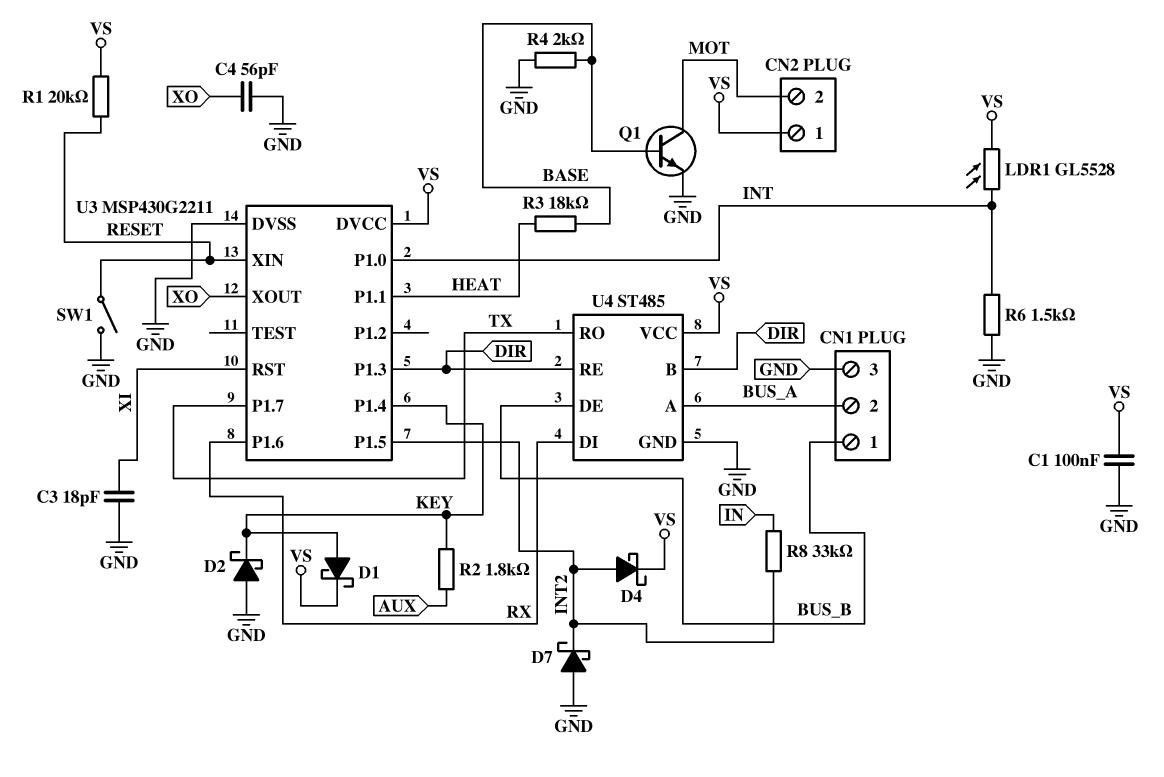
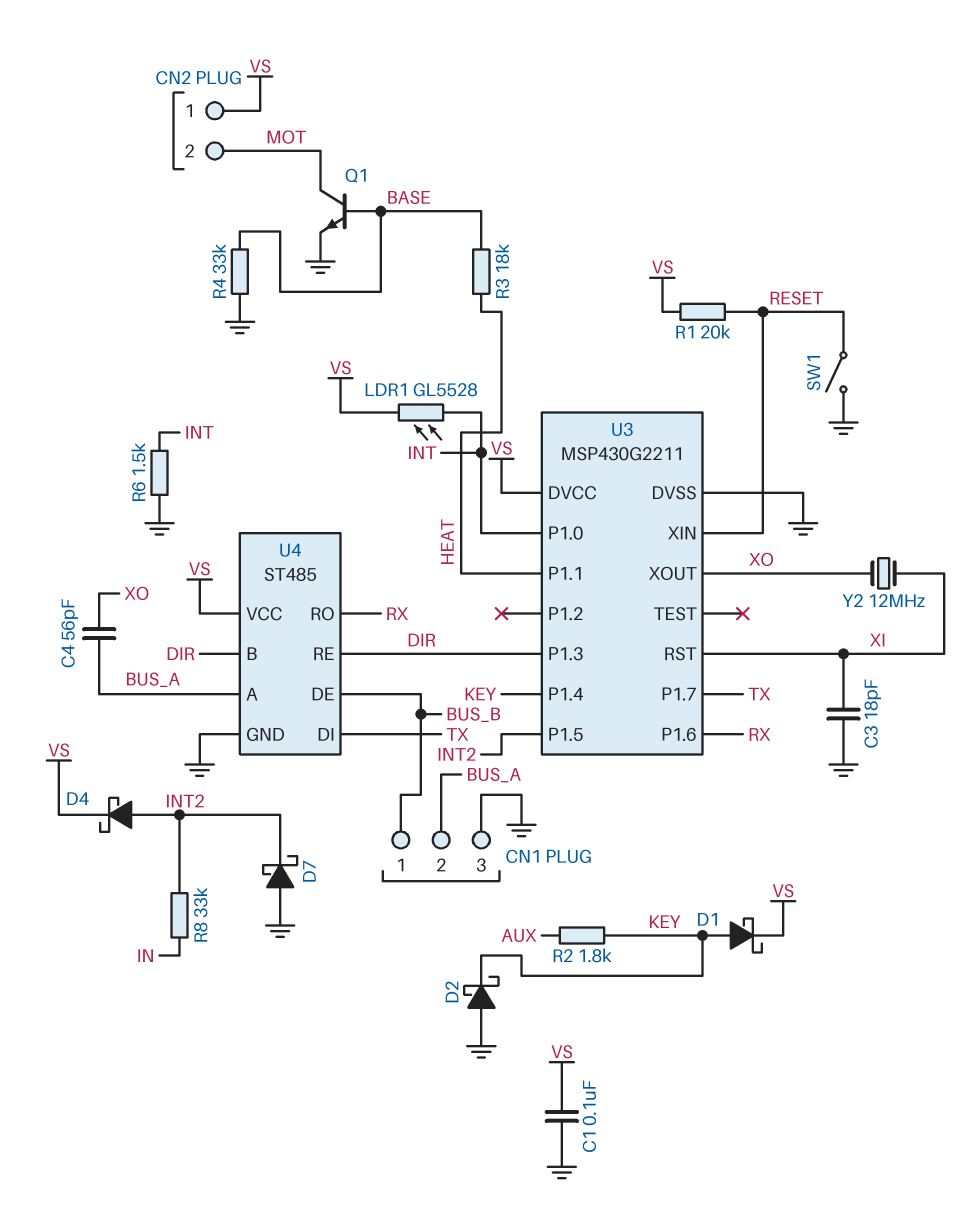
C4: 56pF (GND, XO) -> 56pF (BUS_A, XO)
R4: 2k (BASE, GND) -> 33k (BASE, GND)
U4 pin DI: RX -> TX
U4 pin RO: TX -> RX
Y2: none -> 12MHz (XI, XO)

